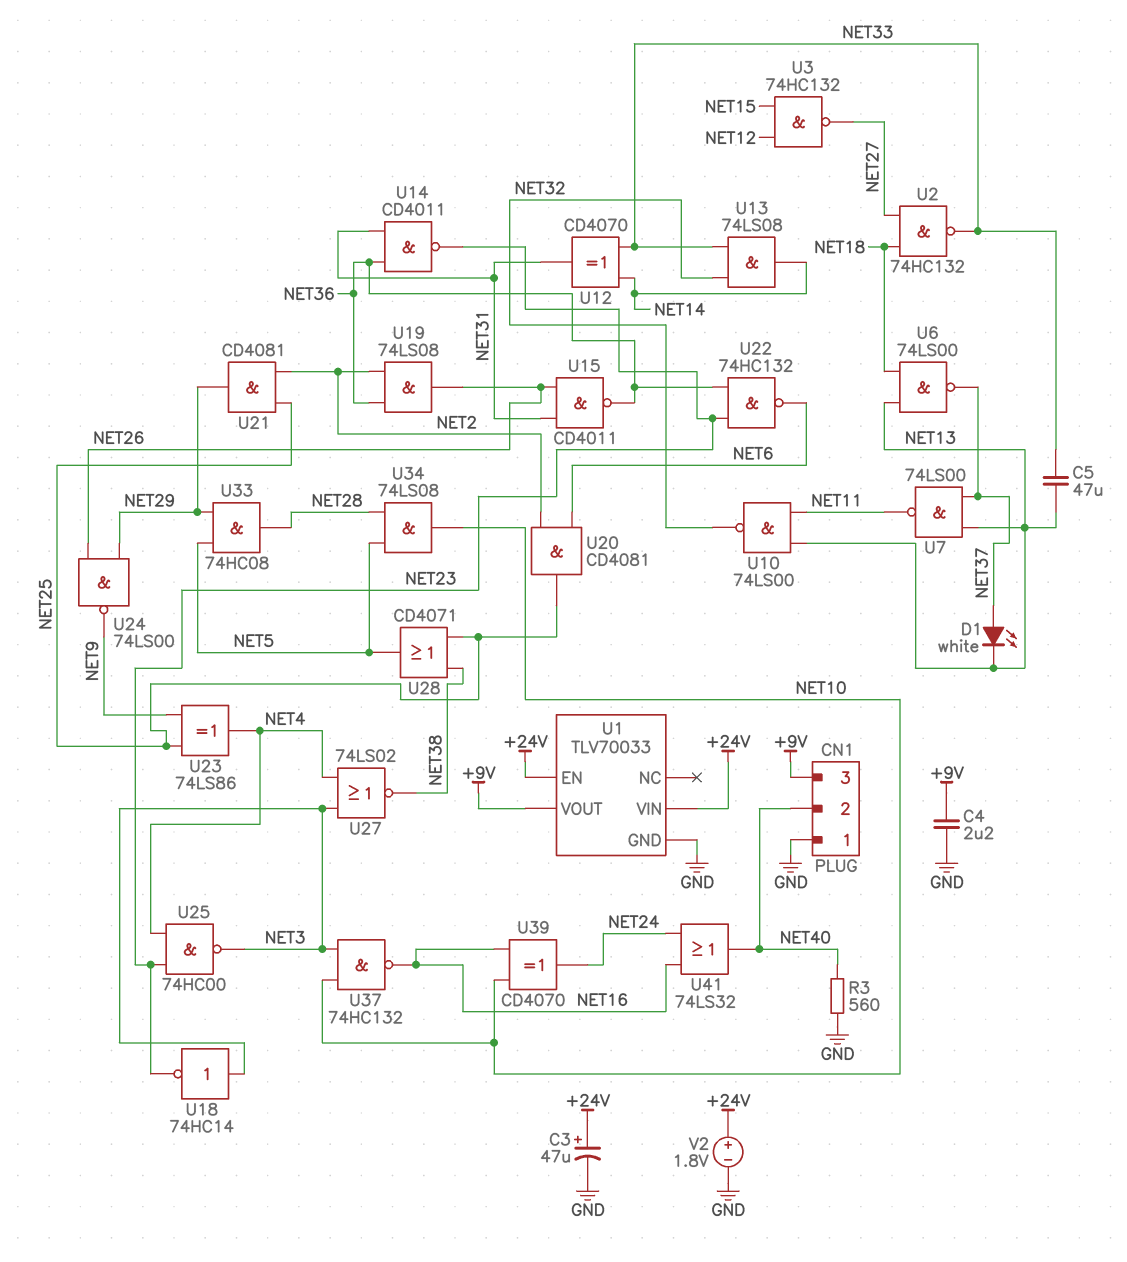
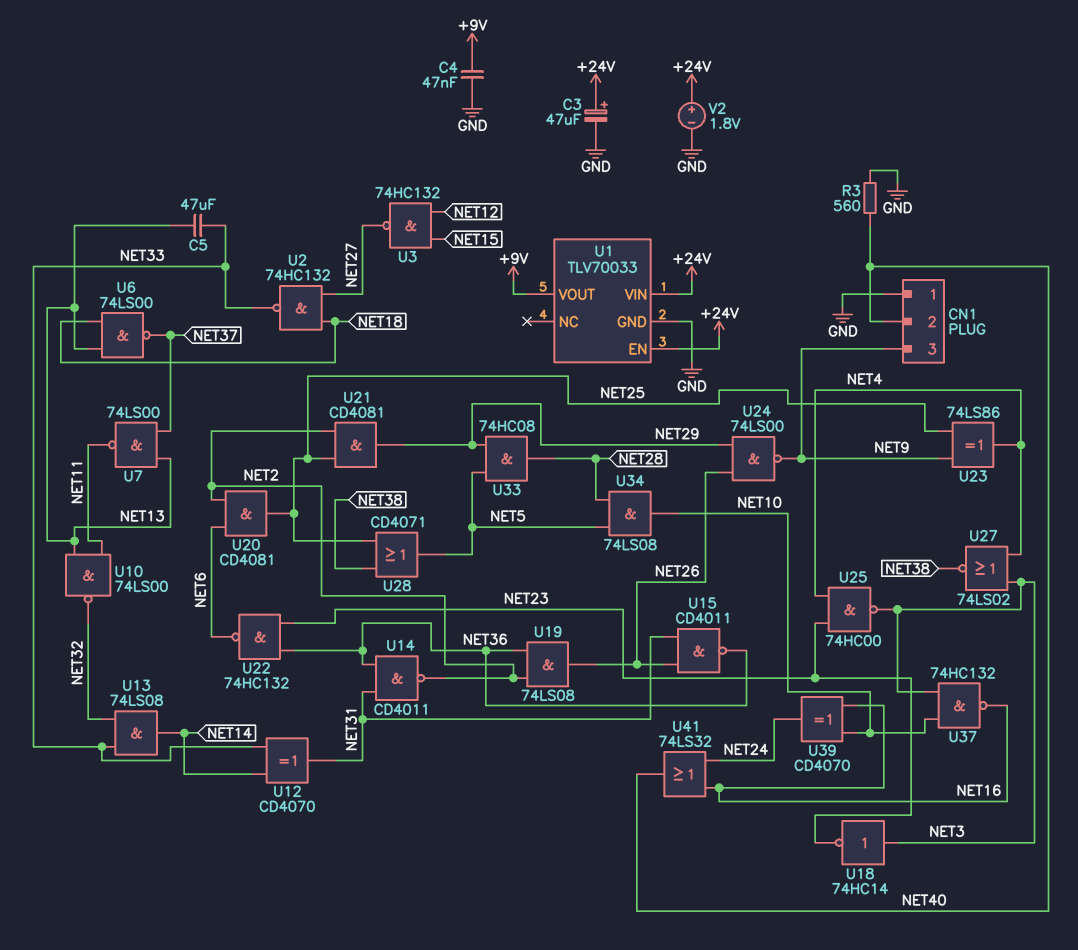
C4: 2.2uF (+9V, GND) -> 47nF (+9V, GND)
CN1 pin 3: +9V -> NET9
D1: LED white (A NET37, K NET13) -> none
U14: NAND CD4011 (in NET31, in NET36, out NET23) -> NAND CD4011 (in NET31, in NET36, out NET2)

